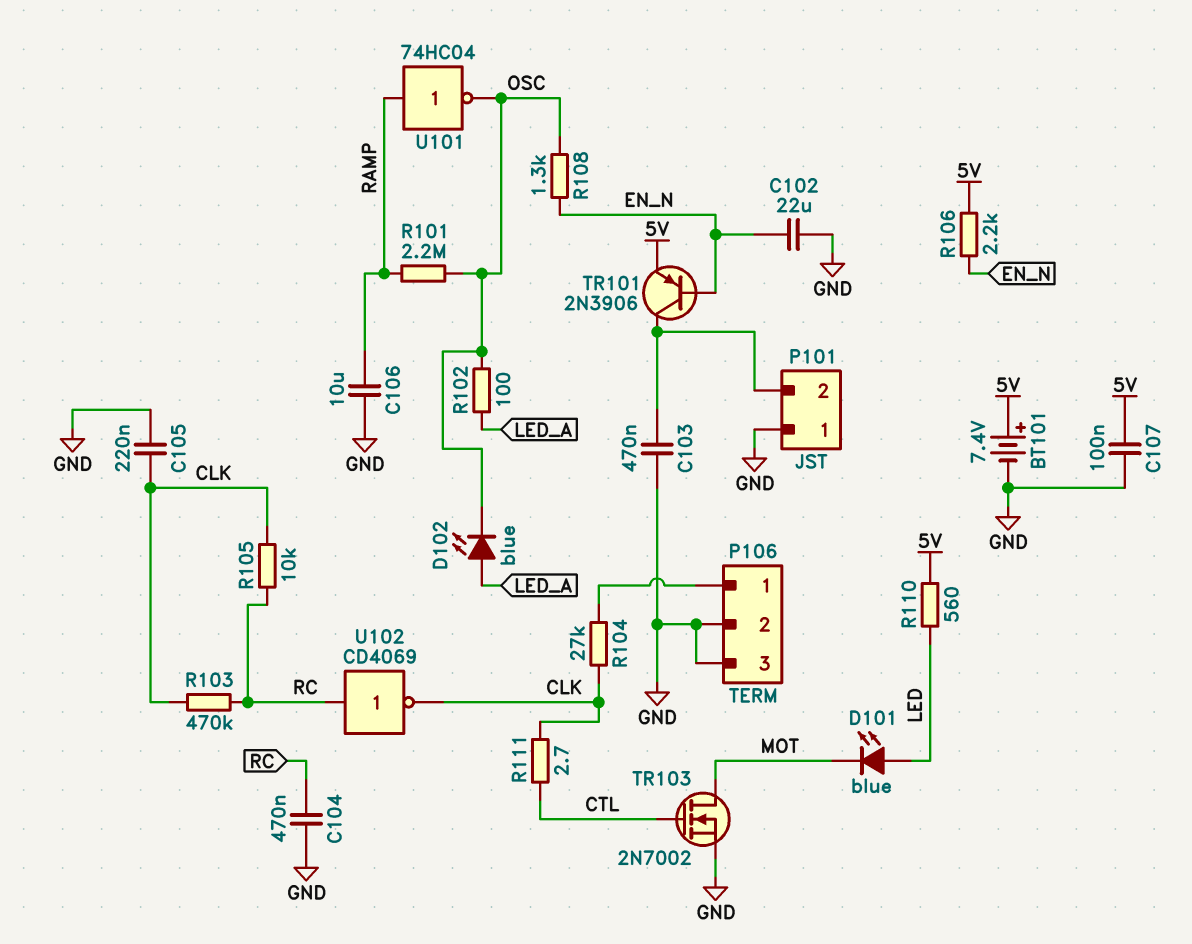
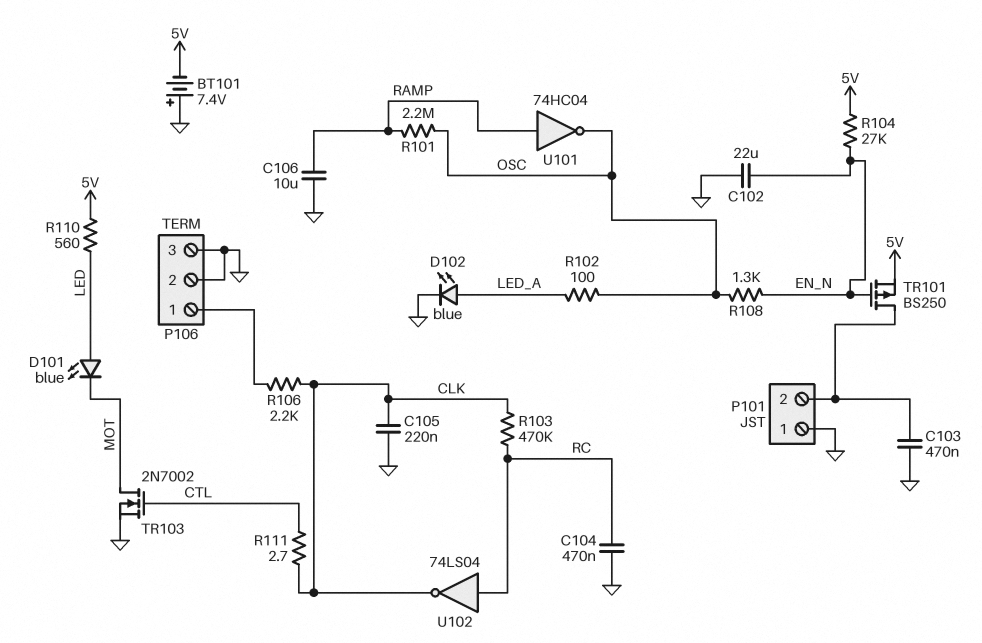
BT101: 7.4V (plus 5V, minus GND) -> 7.4V (plus GND, minus 5V)
C107: 100nF (5V, GND) -> none
D102: LED blue (A LED_A, K OSC) -> LED blue (A LED_A, K GND)
R104: 27k (CLK, P106/1) -> 27k (5V, EN_N)
R105: 10k (CLK, RC) -> none
R106: 2.2k (5V, EN_N) -> 2.2k (CLK, P106/1)
TR101: PNP 2N3906 (B EN_N, C P101/2, E 5V) -> PMOS BS250 (G EN_N, D P101/2, S 5V)
U102: NOT CD4069 (in RC, out CLK) -> NOT 74LS04 (in RC, out CLK)

